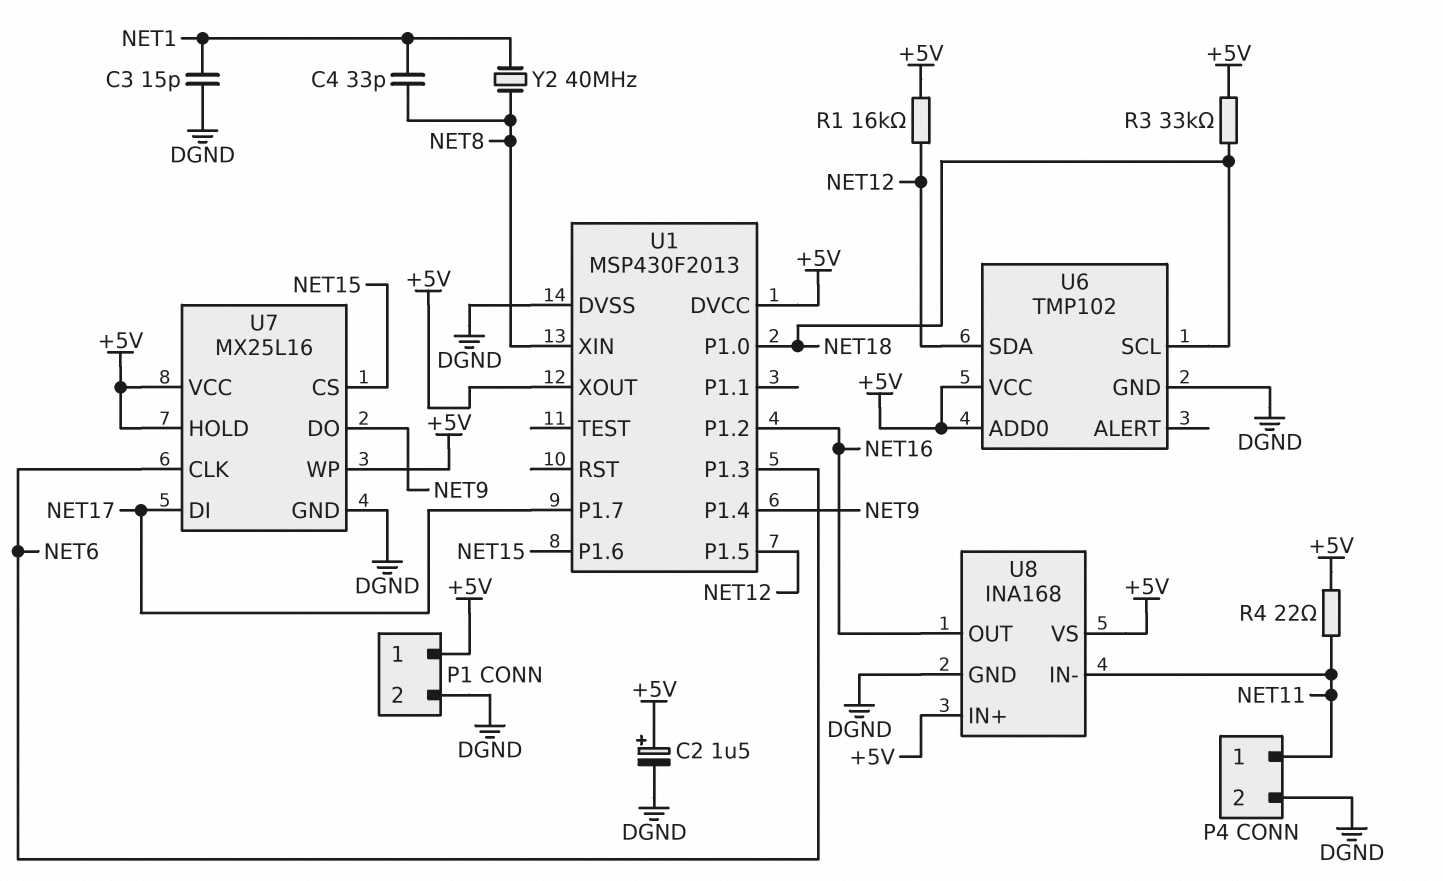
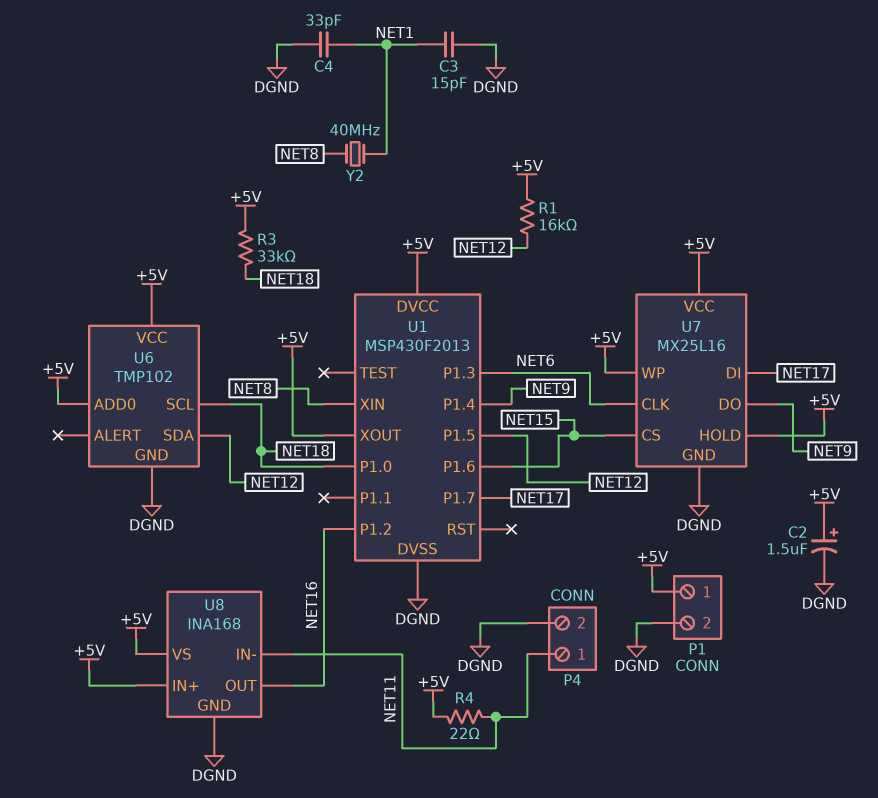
C4: 33pF (NET1, NET8) -> 33pF (DGND, NET1)

